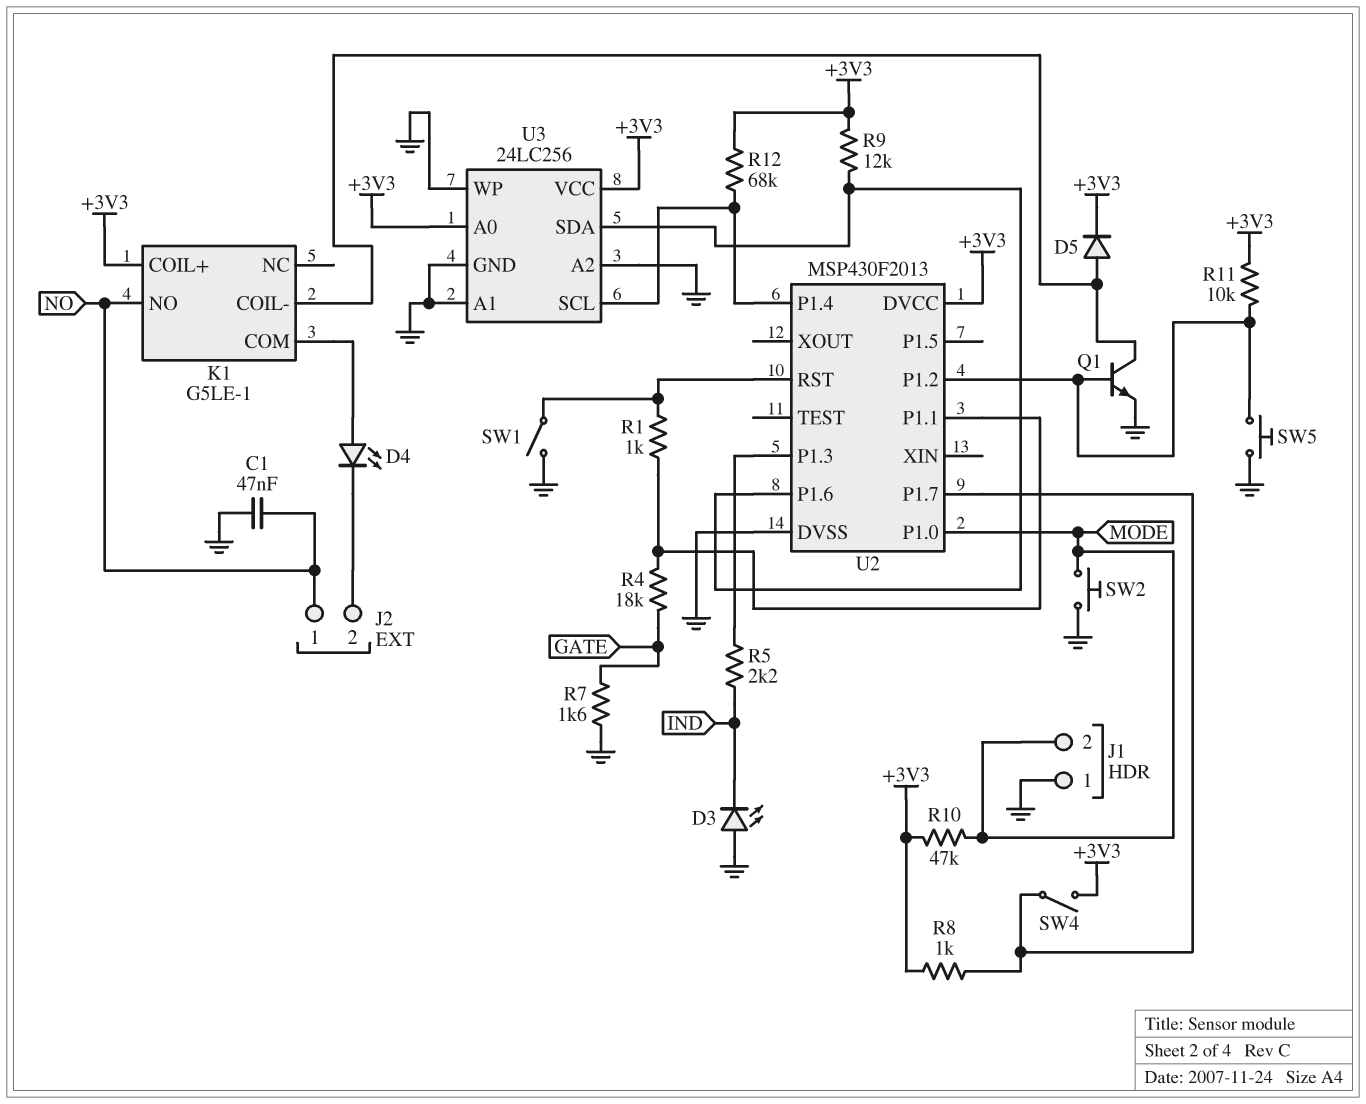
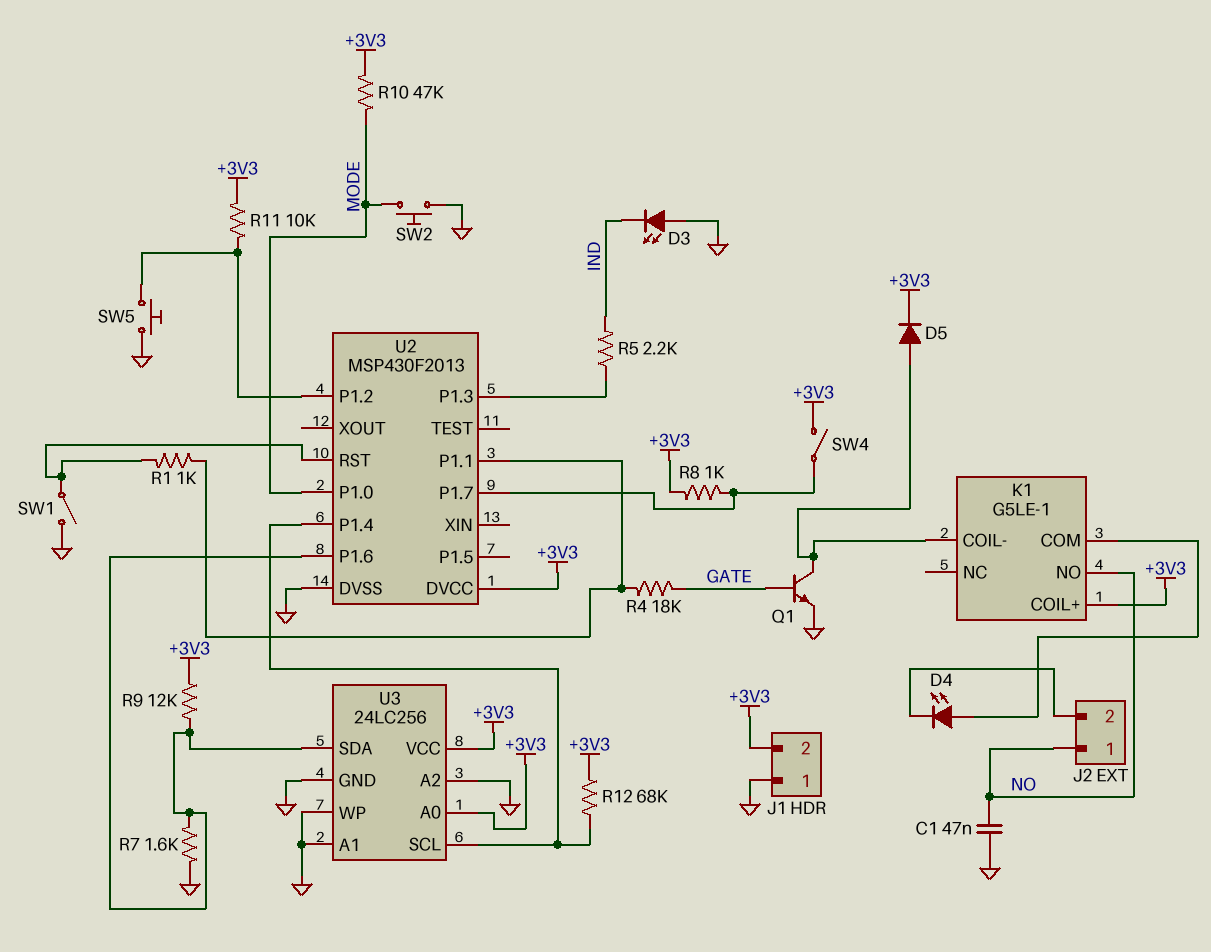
J1 pin 2: MODE -> +3V3
Q1: NPN (B U2/P1.2, C K1/COIL-, E GND) -> NPN (B GATE, C K1/COIL-, E GND)
R7: 1.6k (GATE, GND) -> 1.6k (GND, U2/P1.6)

